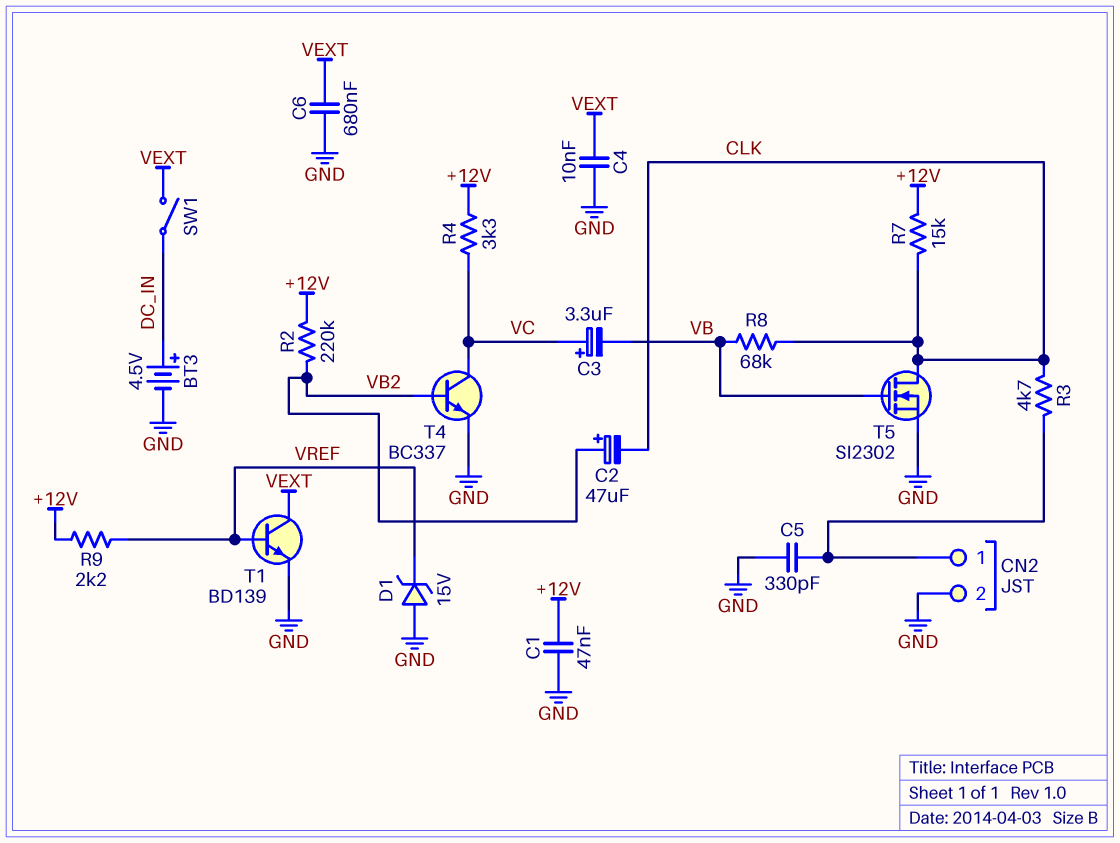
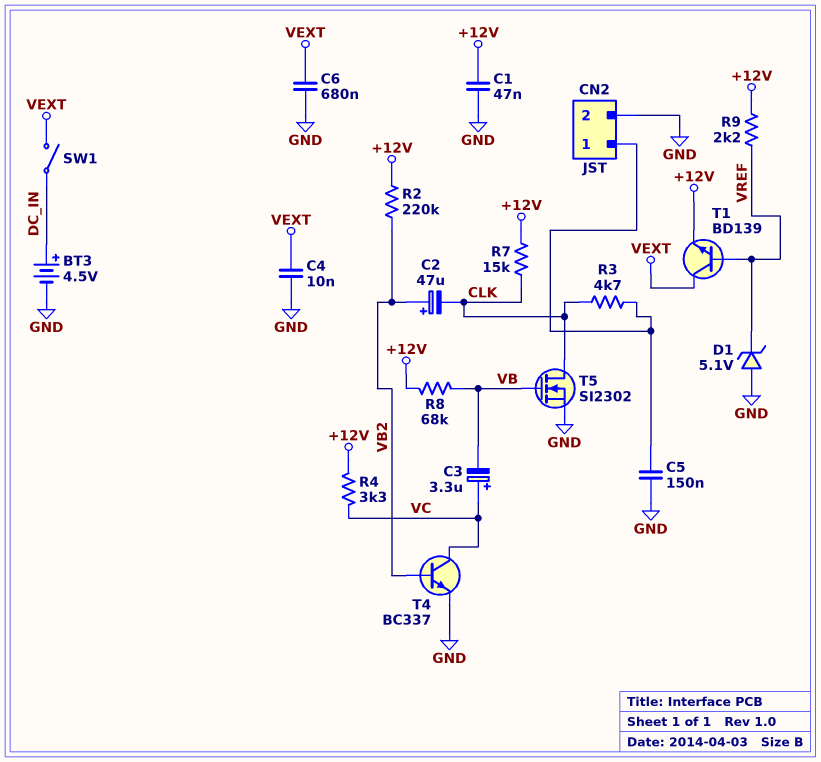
C5: 330pF (CN2/1, GND) -> 150nF (CN2/1, GND)
D1: zener 15V (A GND, K VREF) -> zener 5.1V (A GND, K VREF)
R8: 68k (CLK, VB) -> 68k (+12V, VB)
T1: NPN BD139 (B VREF, C VEXT, E GND) -> NPN BD139 (B VREF, C VEXT, E +12V)

